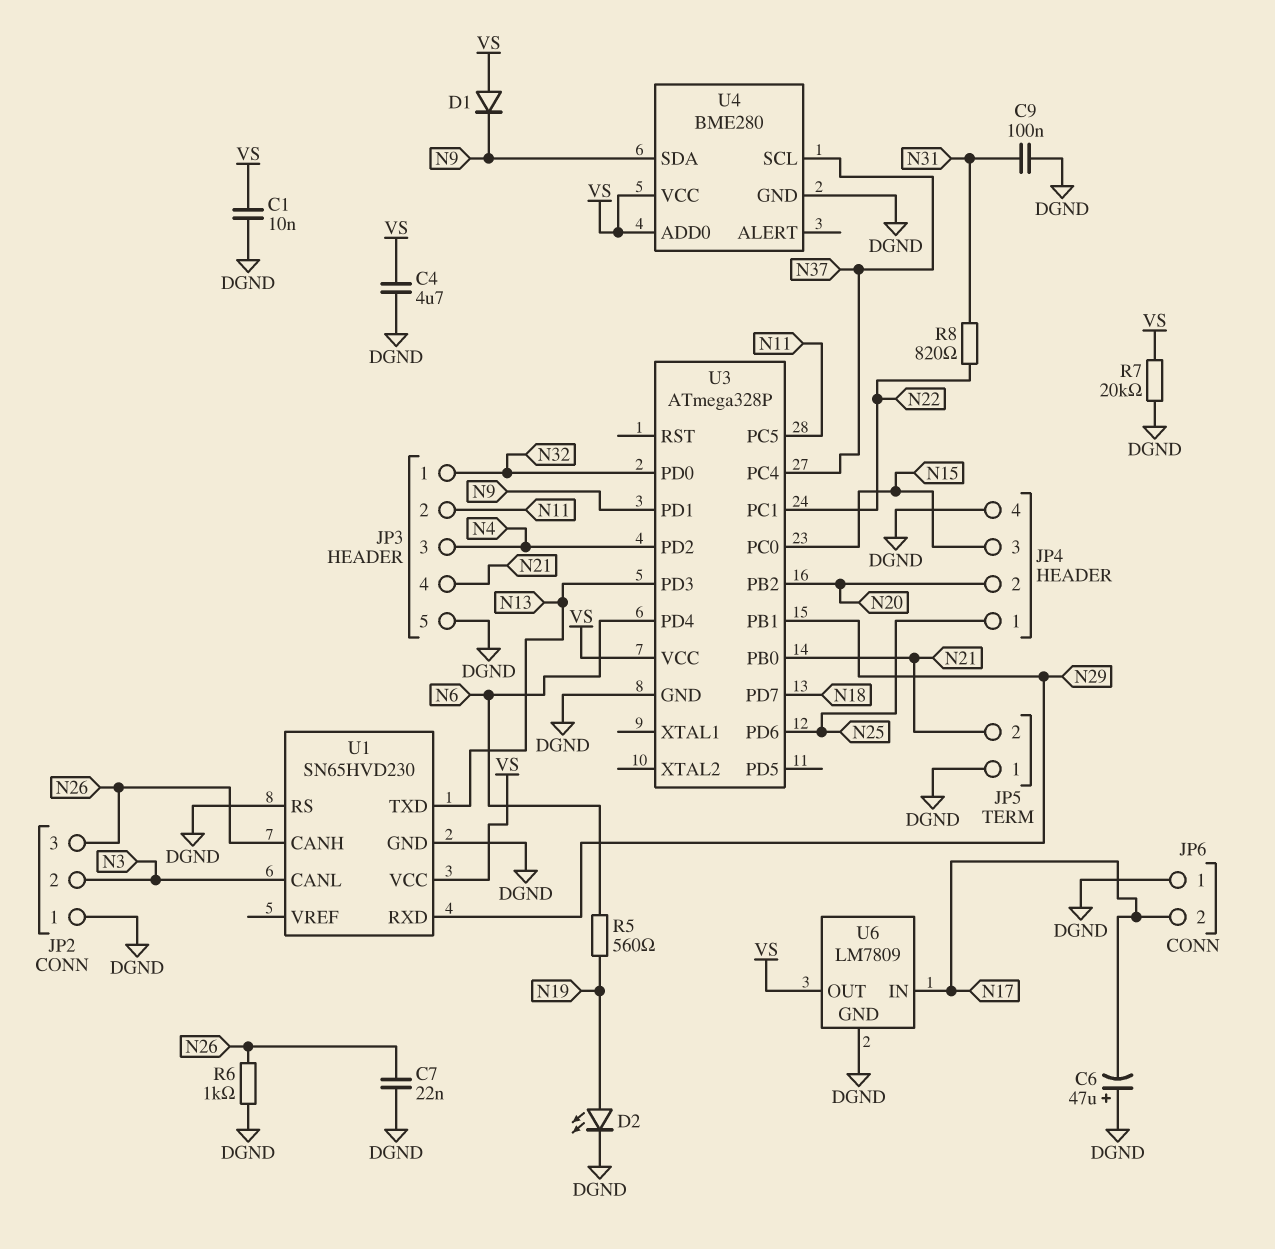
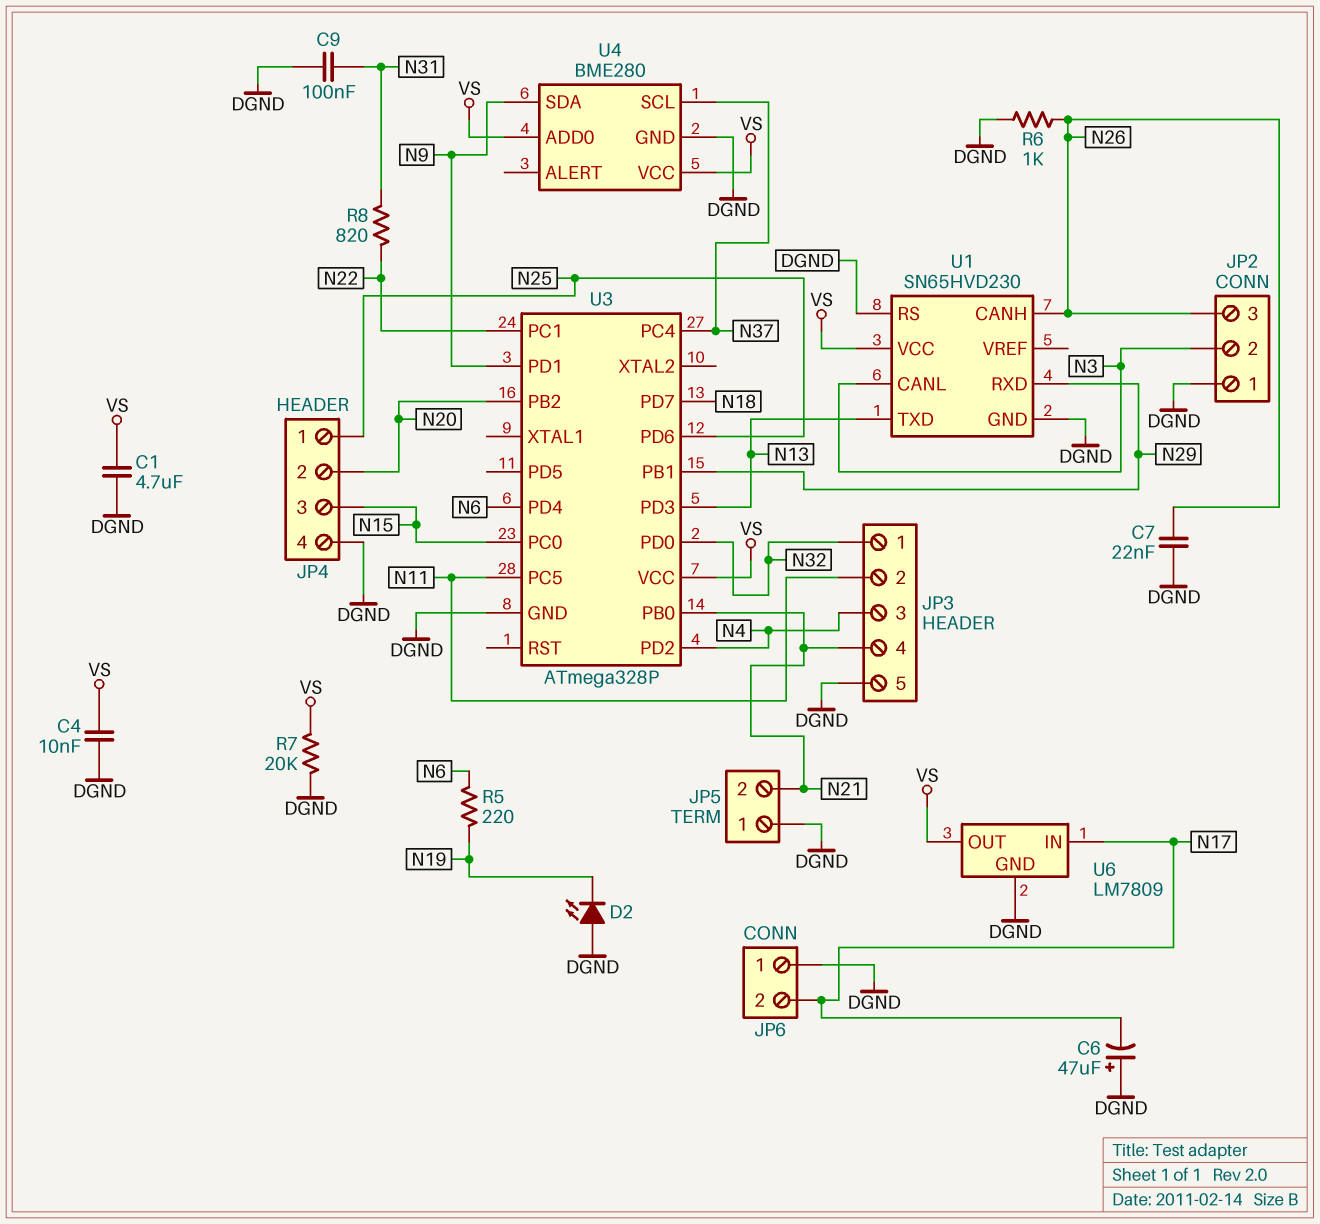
C1: 10nF (DGND, VS) -> 4.7uF (DGND, VS)
C4: 4.7uF (DGND, VS) -> 10nF (DGND, VS)
D1: diode (A VS, K N9) -> none
D2: LED (A N19, K DGND) -> LED (A DGND, K N19)
R5: 560 (N6, N19) -> 220 (N6, N19)

